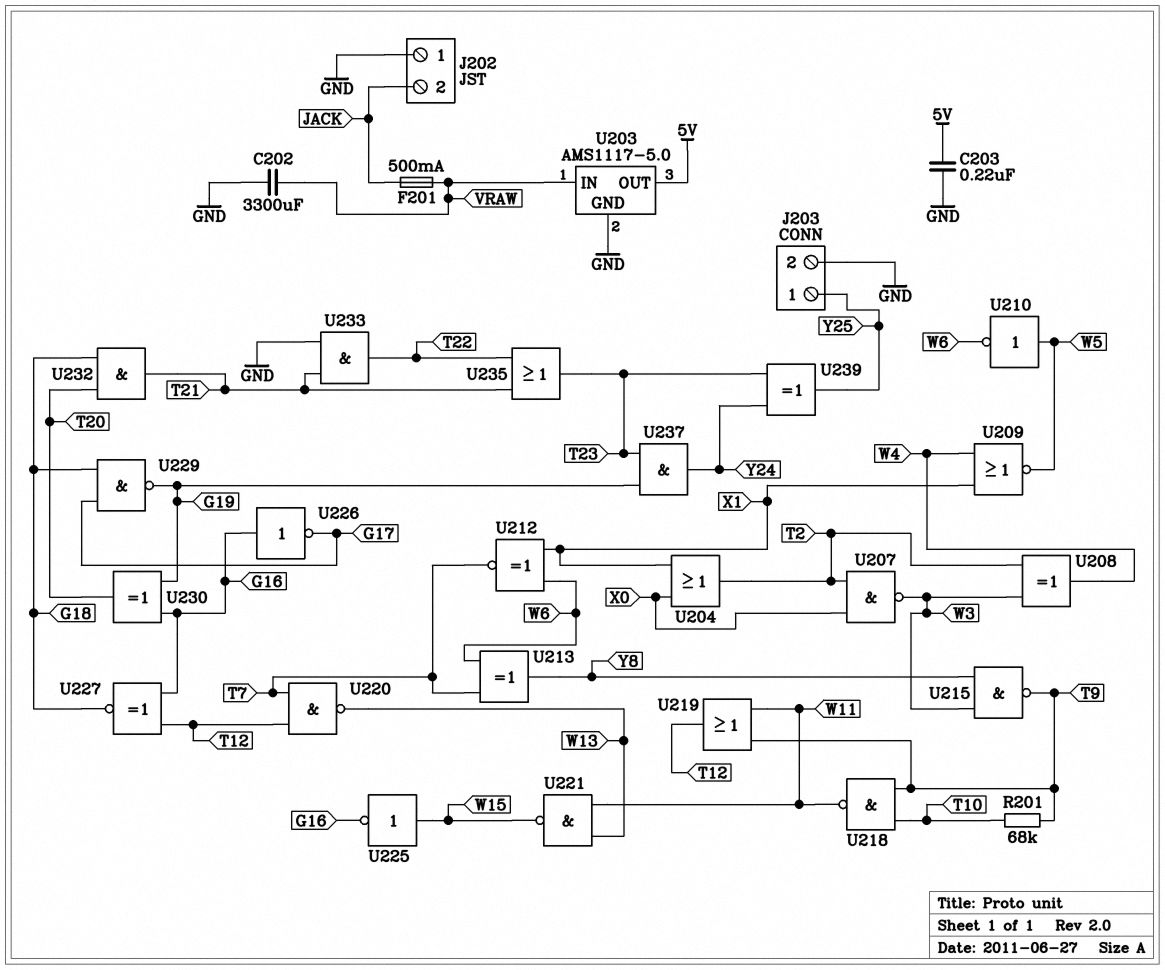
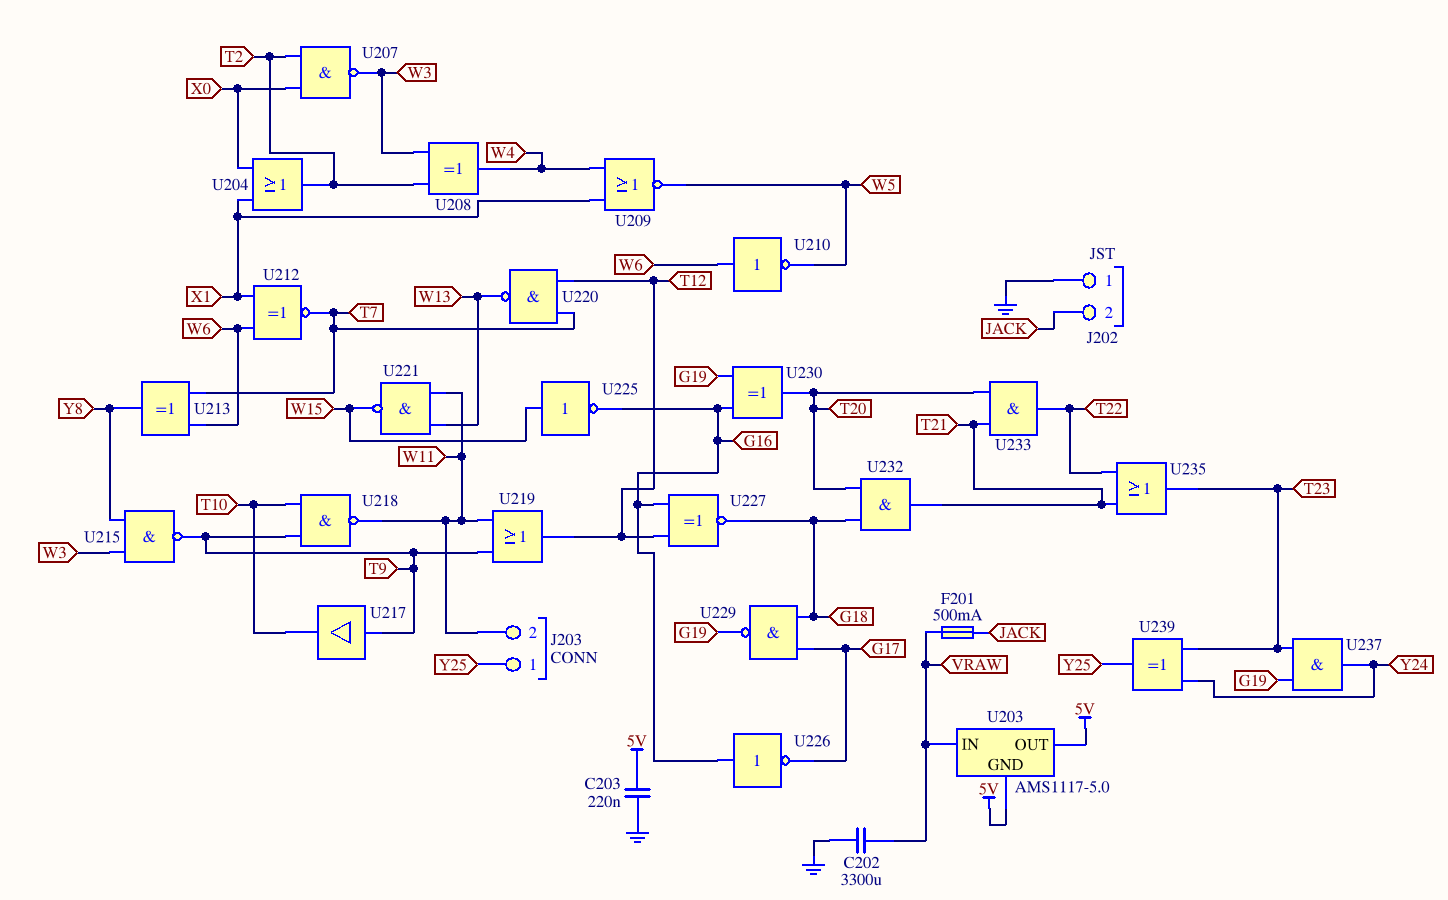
J203 pin 2: GND -> W11
R201: 68k (T9, T10) -> none
U203 pin GND: GND -> 5V
U210: NOT (in W5, out W6) -> NOT (in W6, out W5)
U217: none -> buffer (in T9, out T10)
U233: AND (in GND, in T21, out T22) -> AND (in T20, in T21, out T22)

